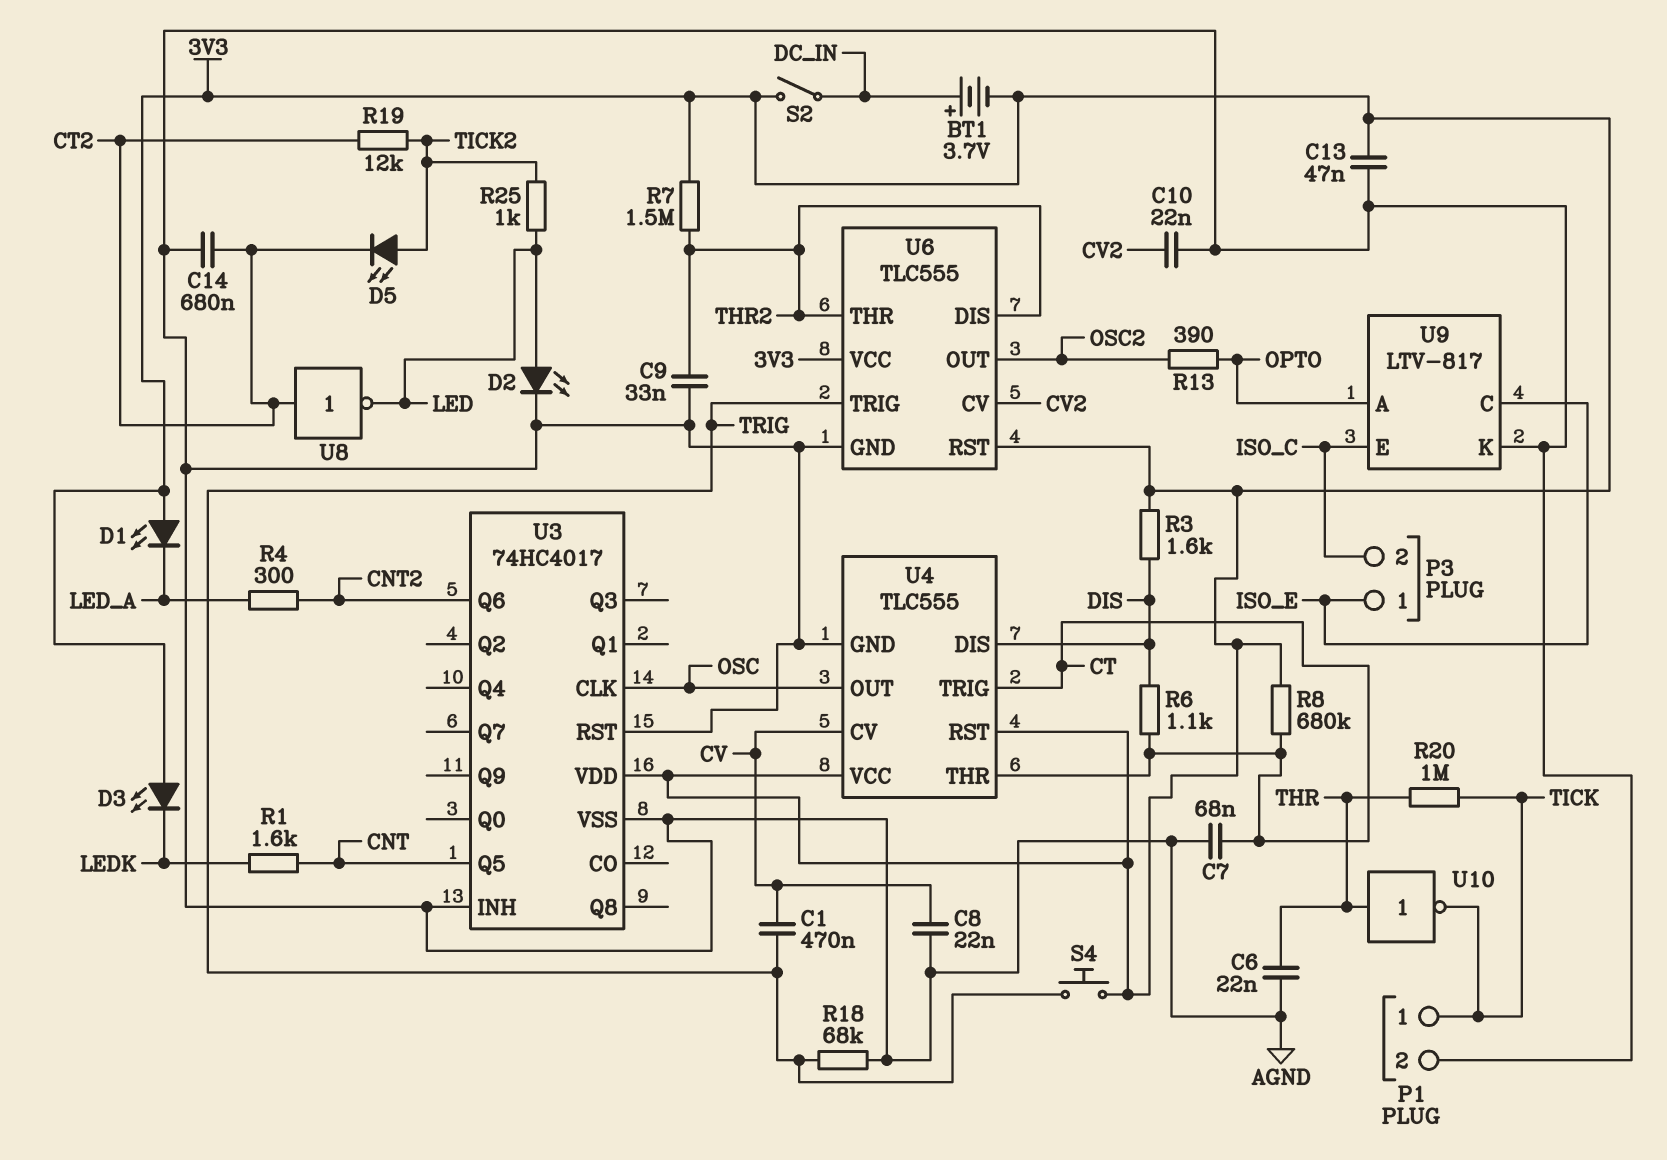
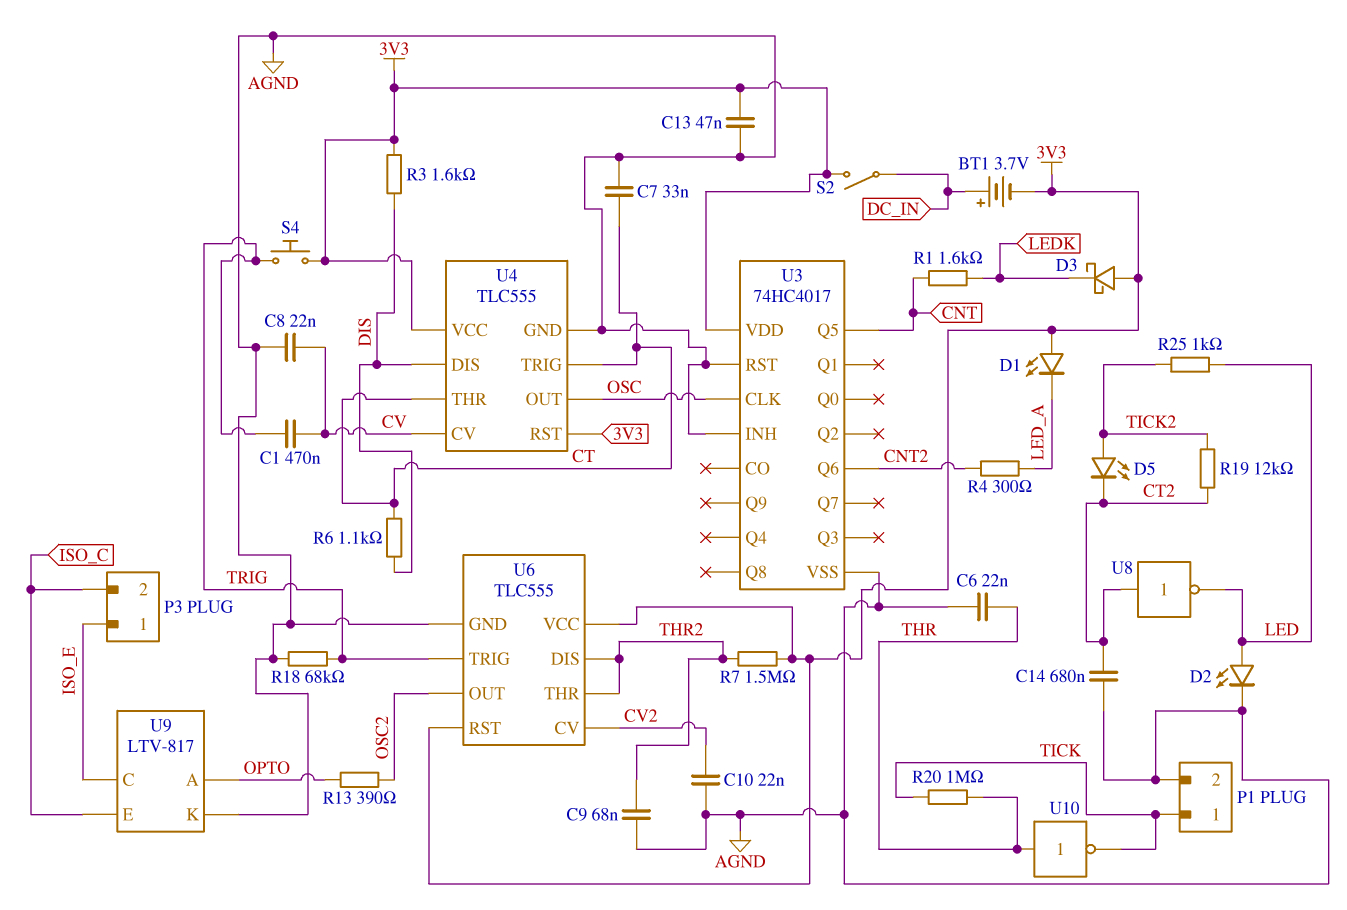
C7: 68nF (AGND, CT) -> 33nF (AGND, CT)
C9: 33nF (AGND, THR2) -> 68nF (AGND, THR2)
D3: LED (A 3V3, K LEDK) -> schottky (A 3V3, K LEDK)
R8: 680k (3V3, CT) -> none

